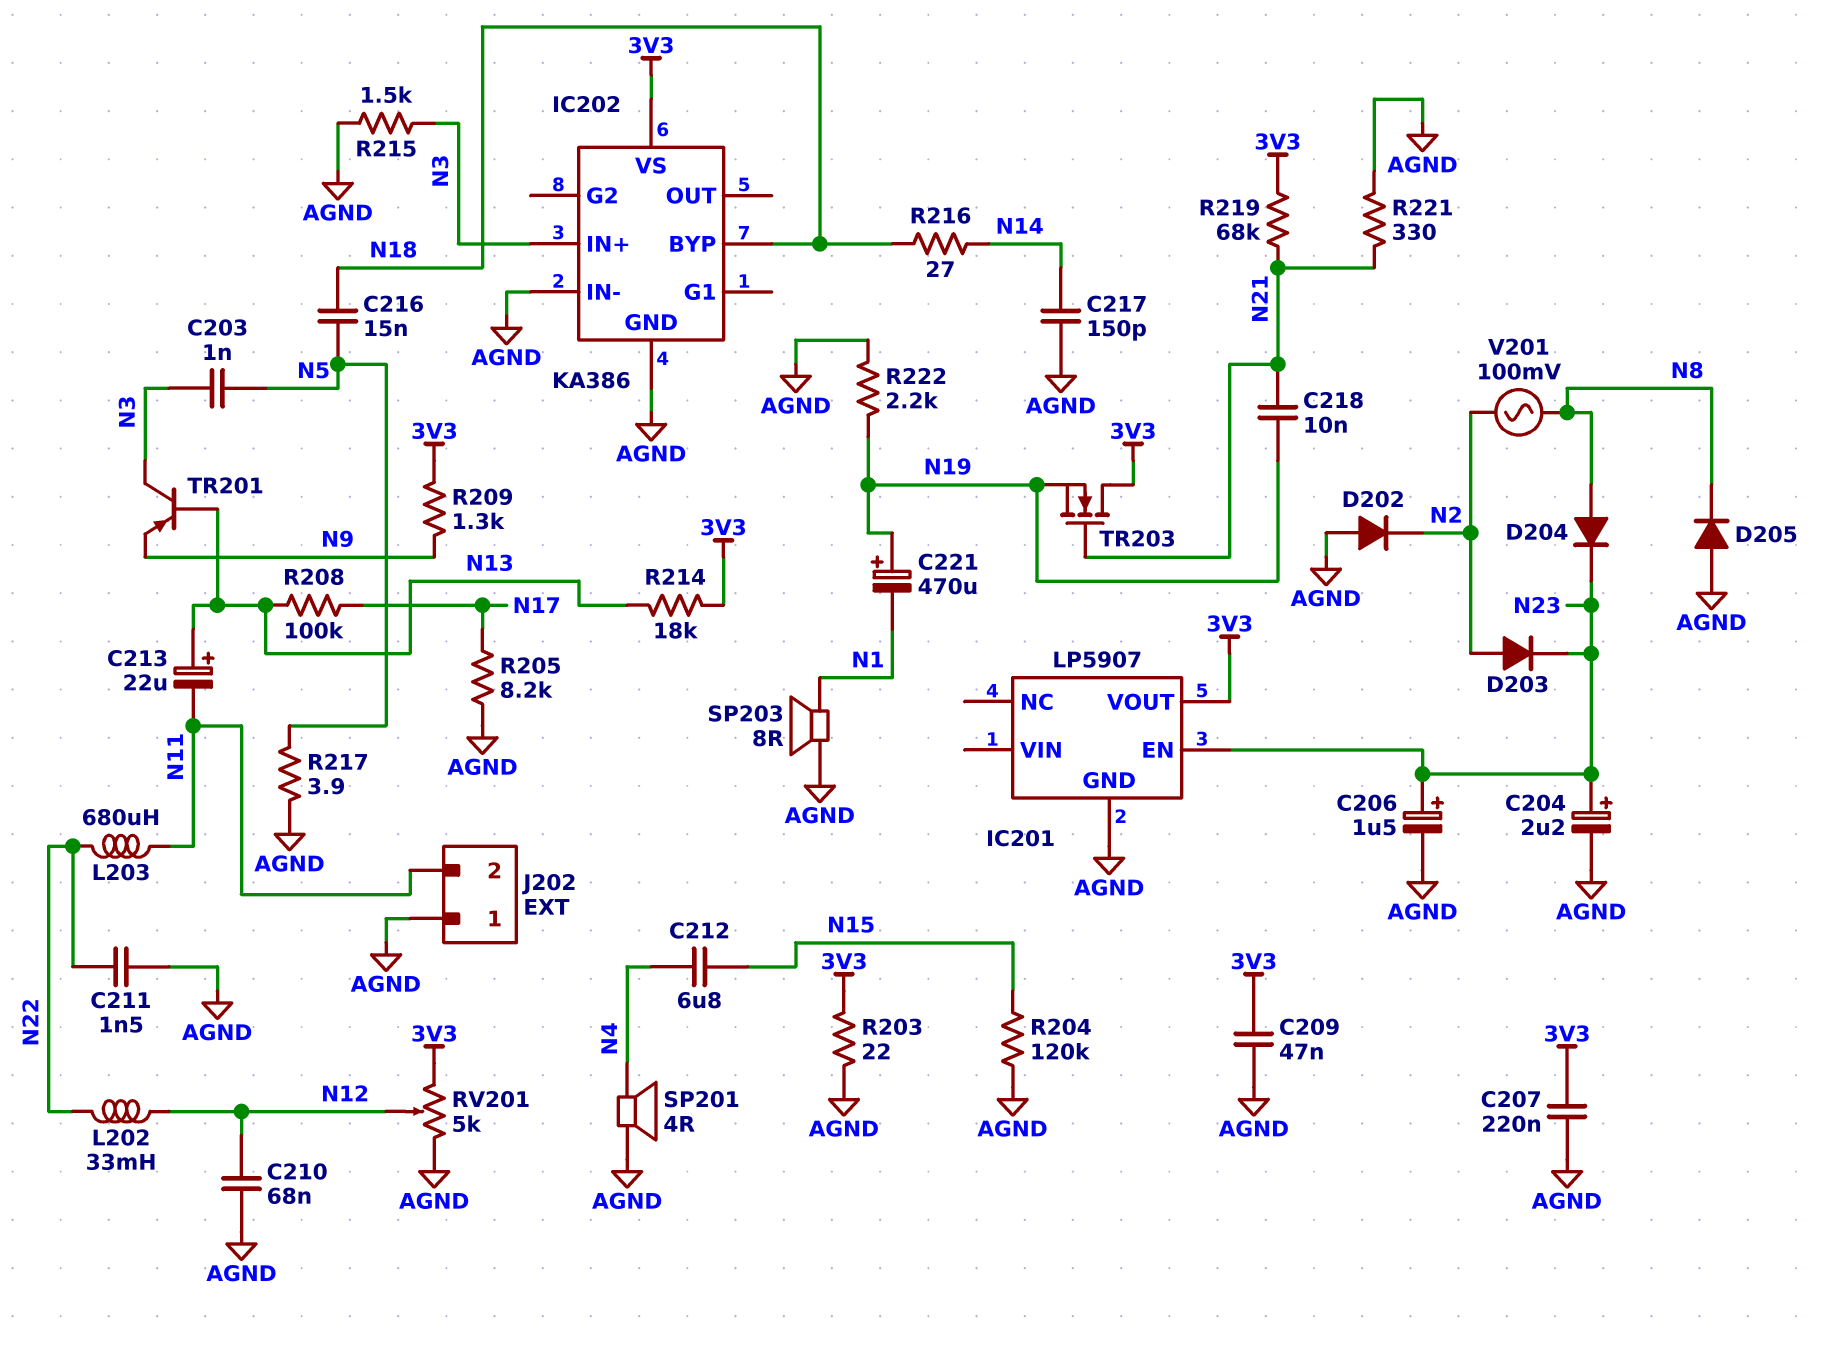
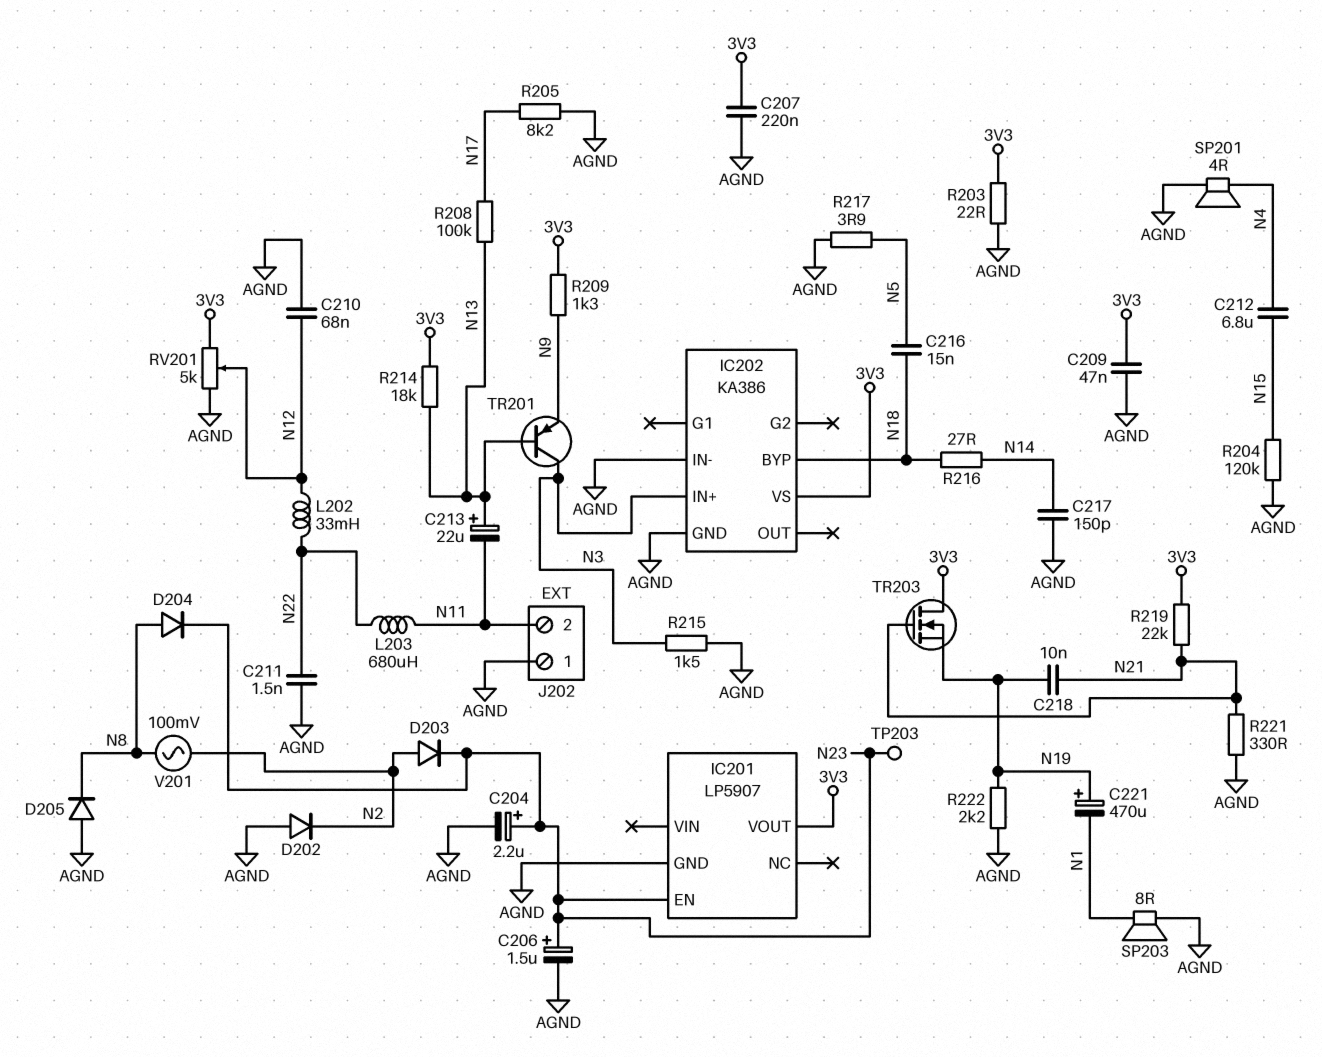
C203: 1nF (N3, N5) -> none
R219: 68k (3V3, N21) -> 22k (3V3, N21)
TP203: none -> test point (N23)

